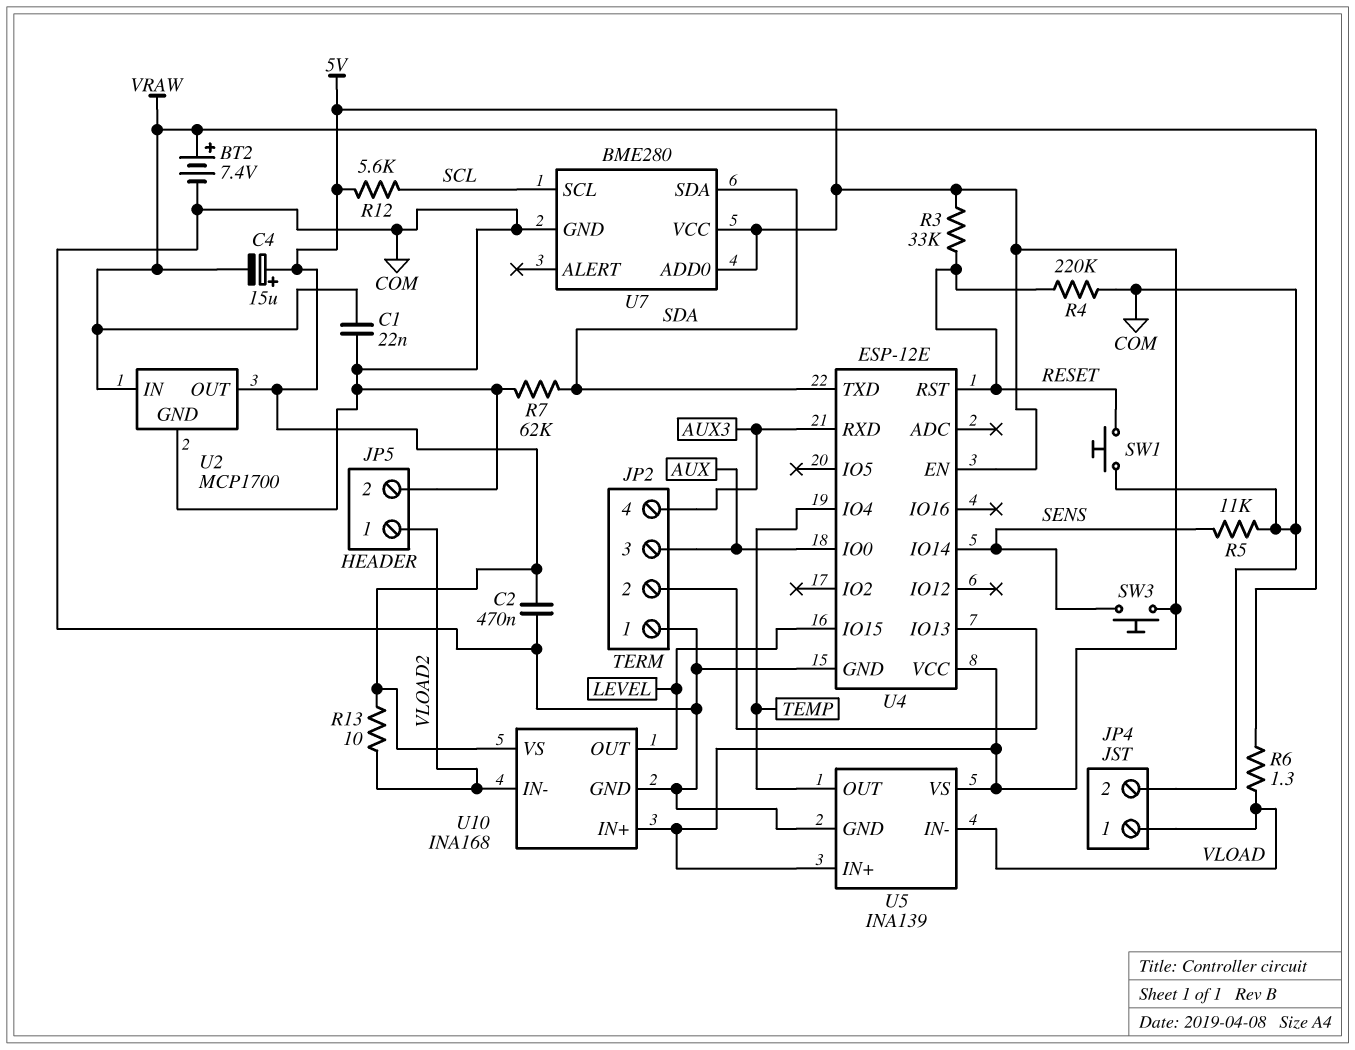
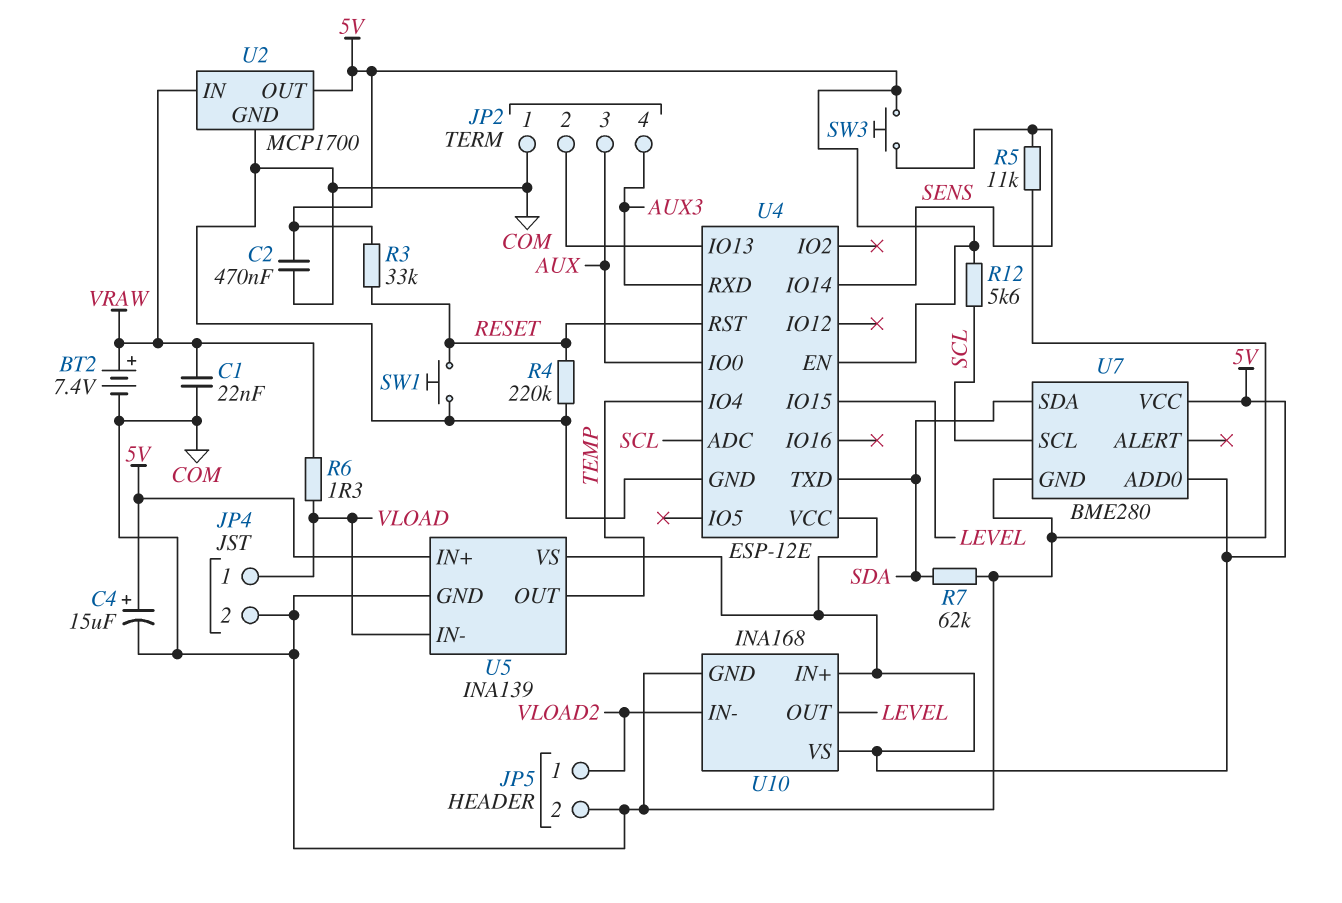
C4: 15uF (plus 5V, minus VRAW) -> 15uF (plus 5V, minus COM)
R13: 10 (5V, VLOAD2) -> none
U4 pin ADC: none -> SCL

